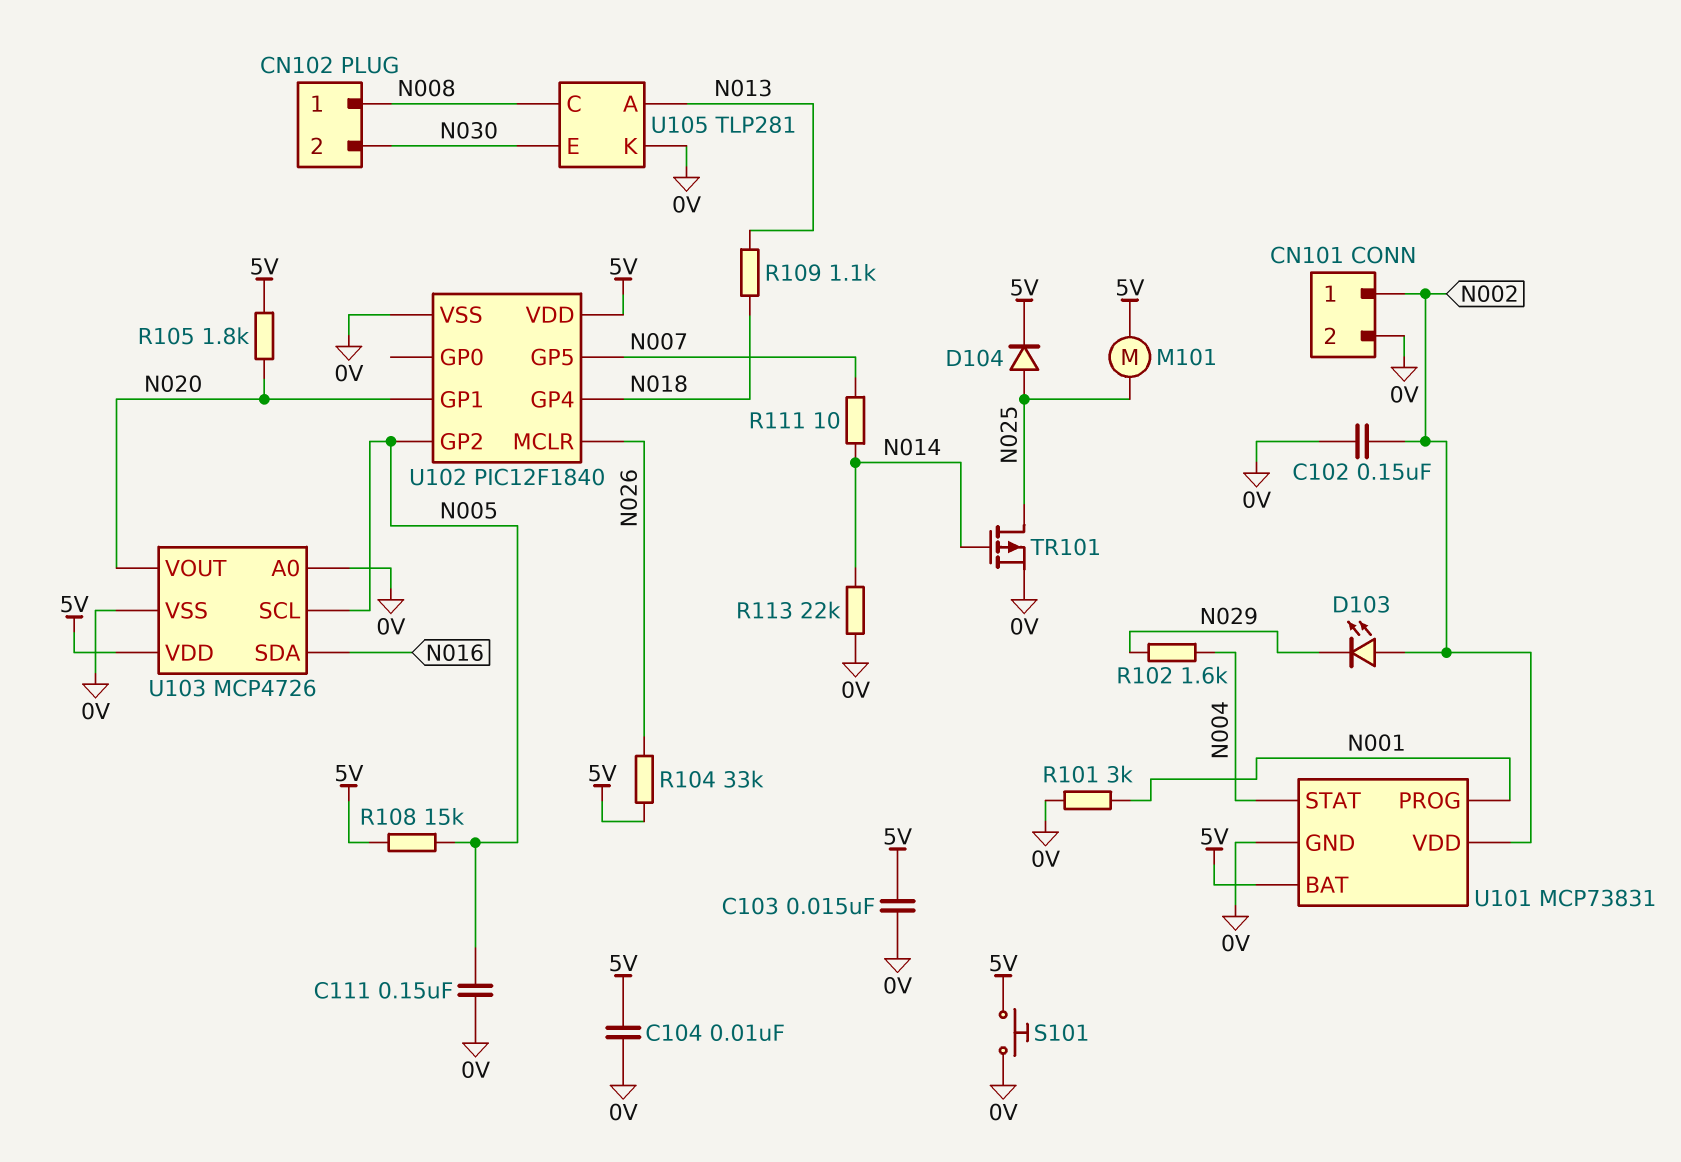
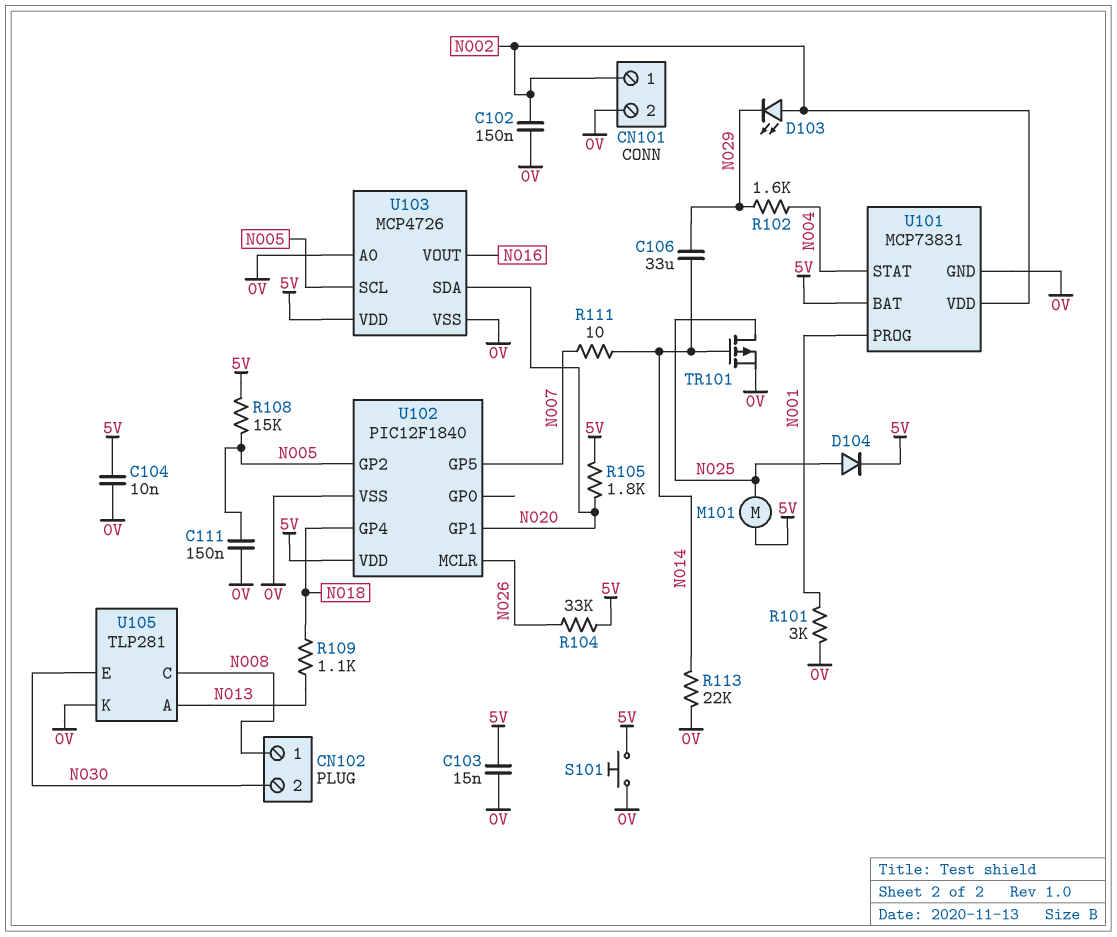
C106: none -> 33uF (N014, N029)
U103 pin SDA: N016 -> N020
U103 pin VOUT: N020 -> N016

